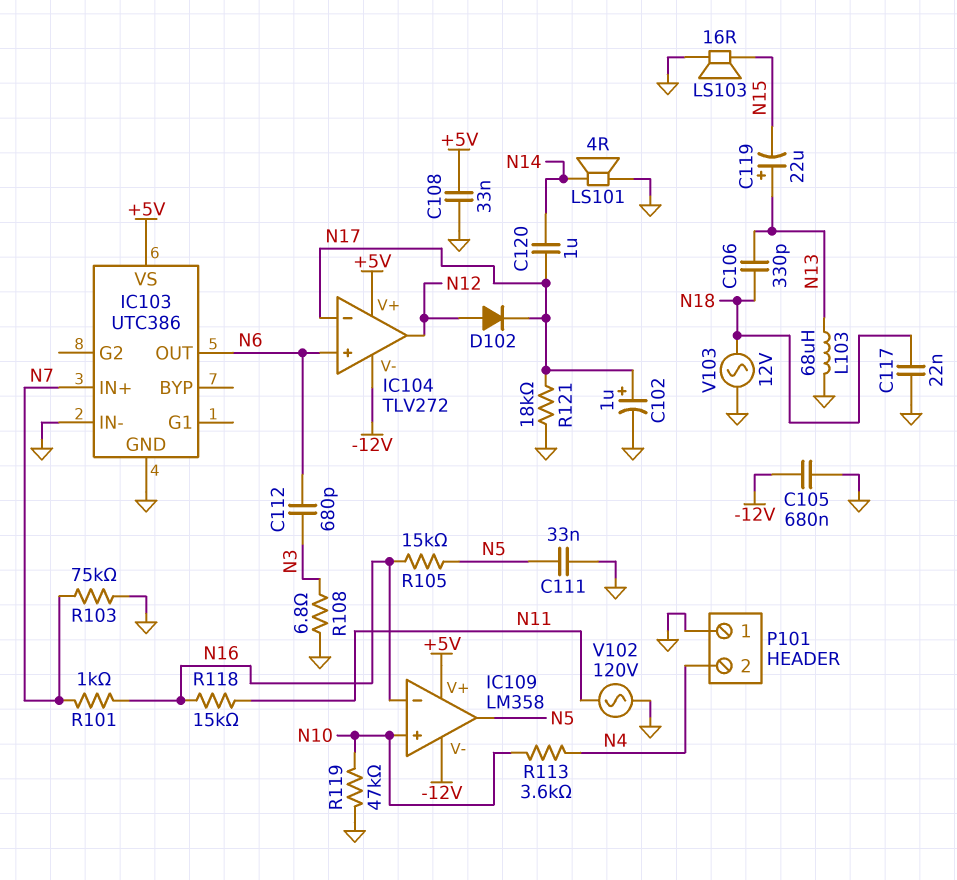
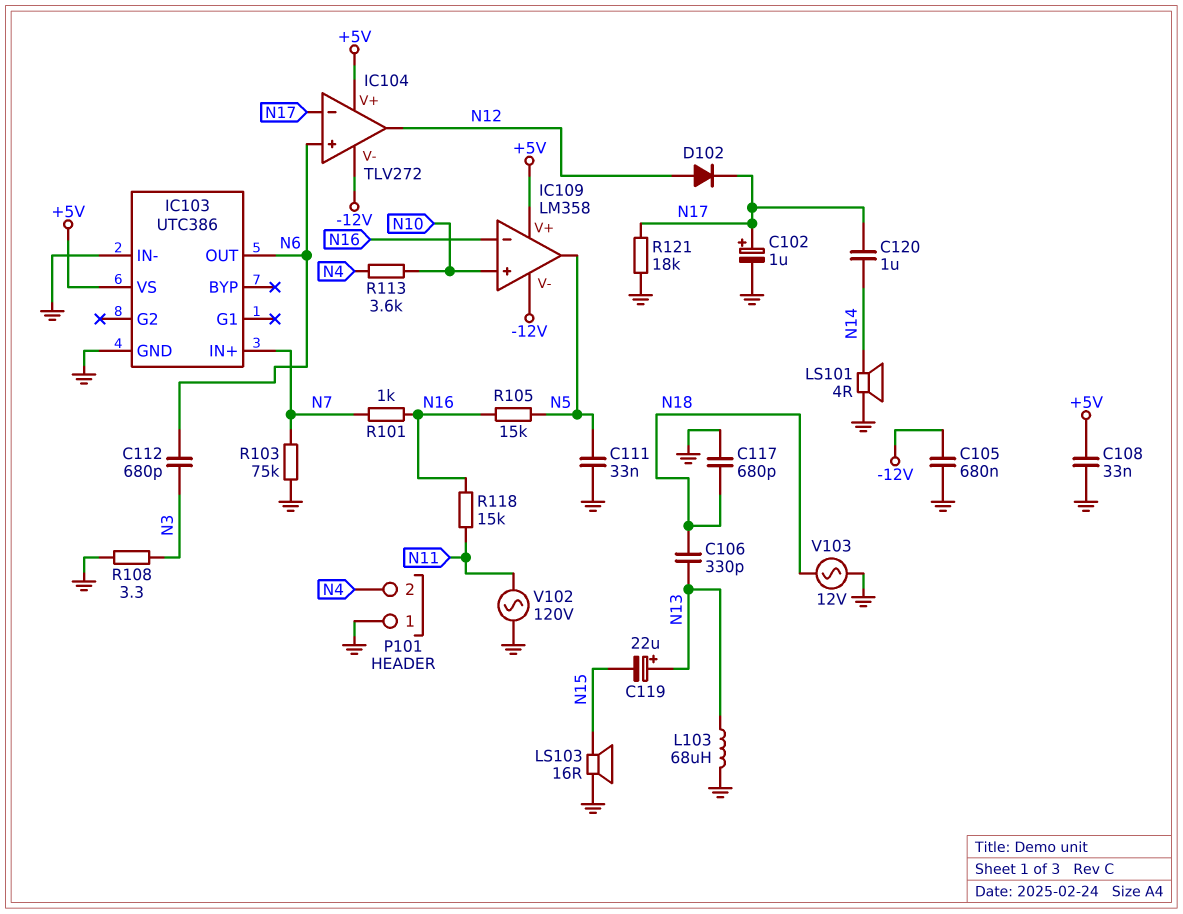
C117: 22nF (GND, N18) -> 680pF (GND, N18)
R108: 6.8 (GND, N3) -> 3.3 (GND, N3)
R119: 47k (GND, N10) -> none

